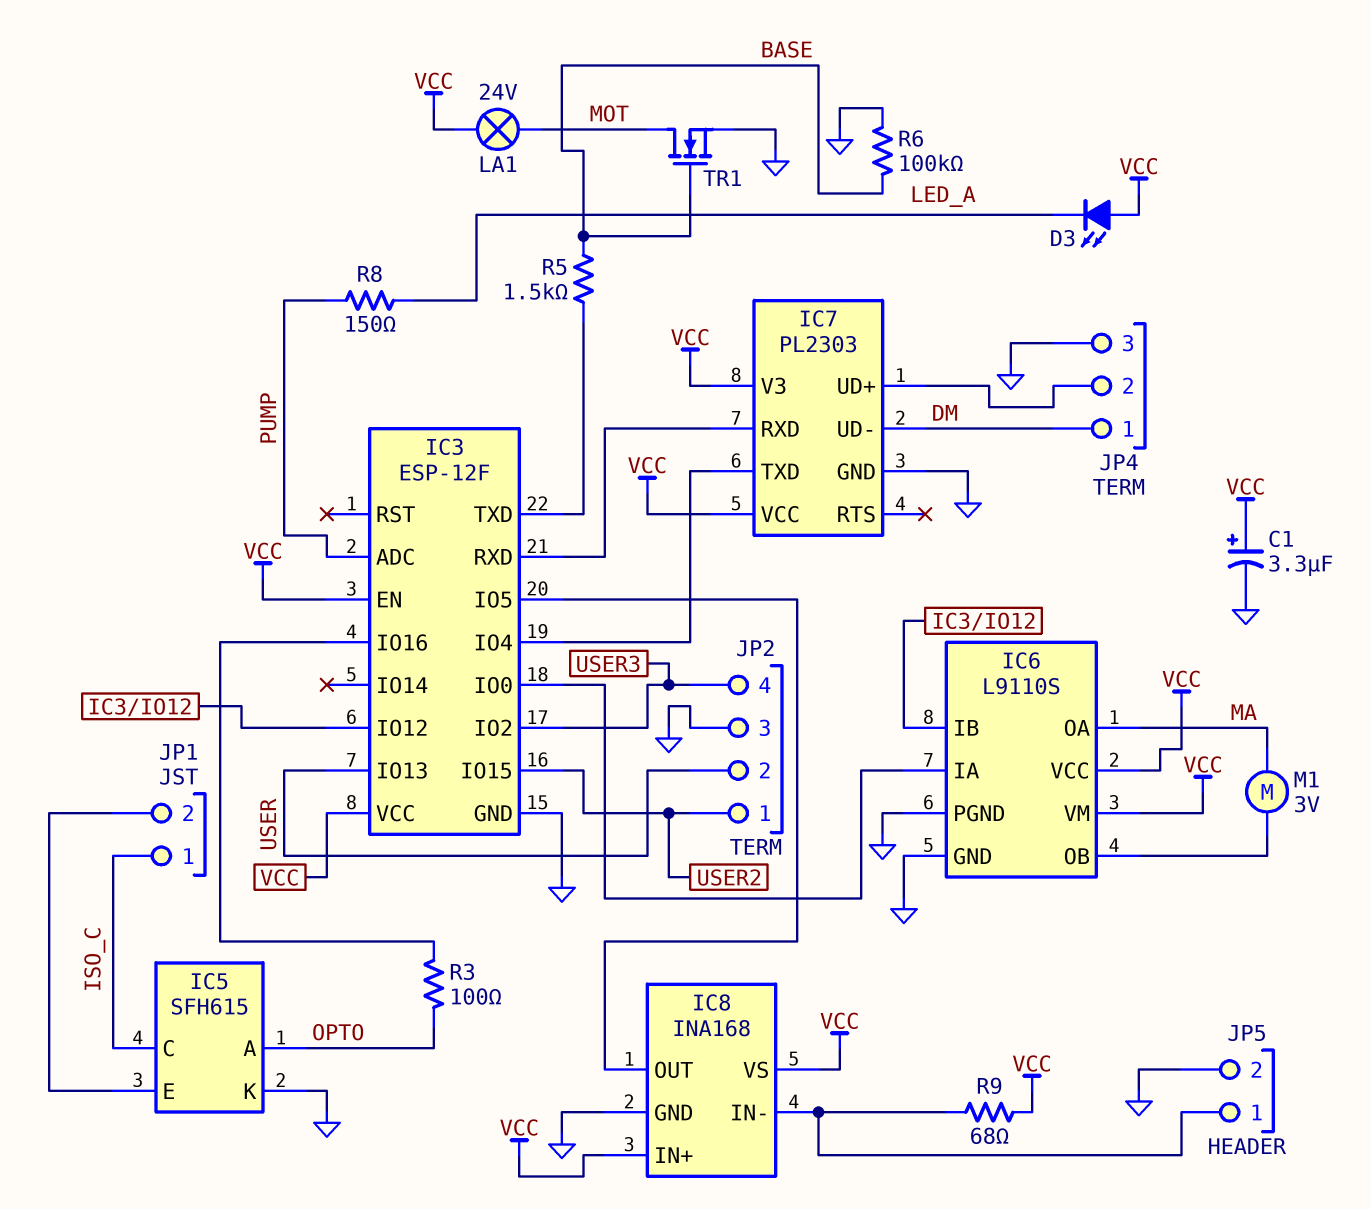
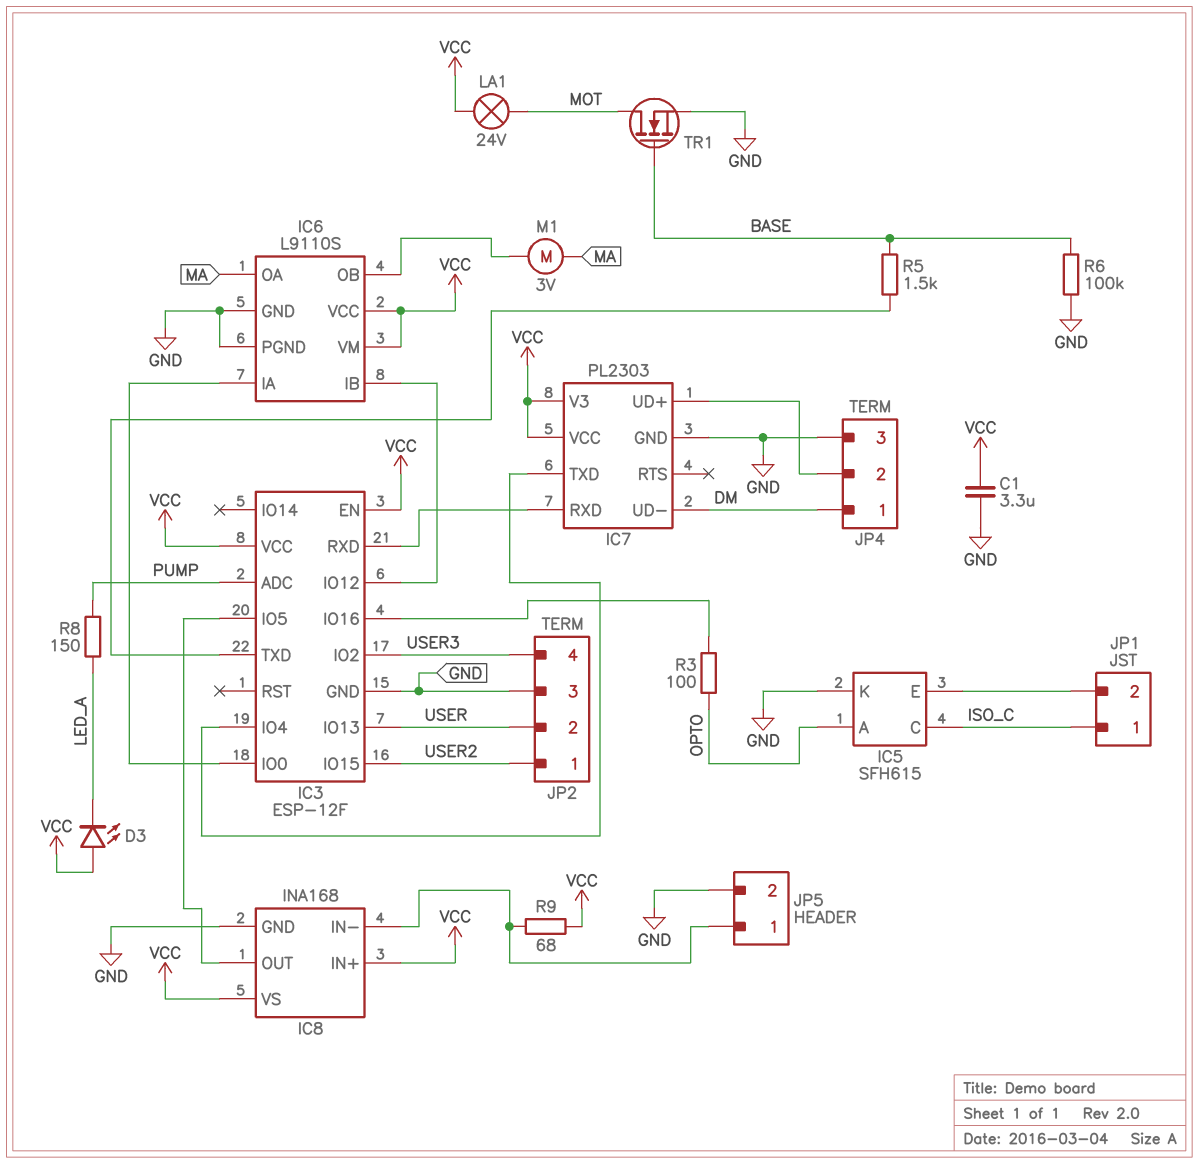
C1: 3.3uF (plus VCC, minus GND) -> 3.3uF (GND, VCC)

